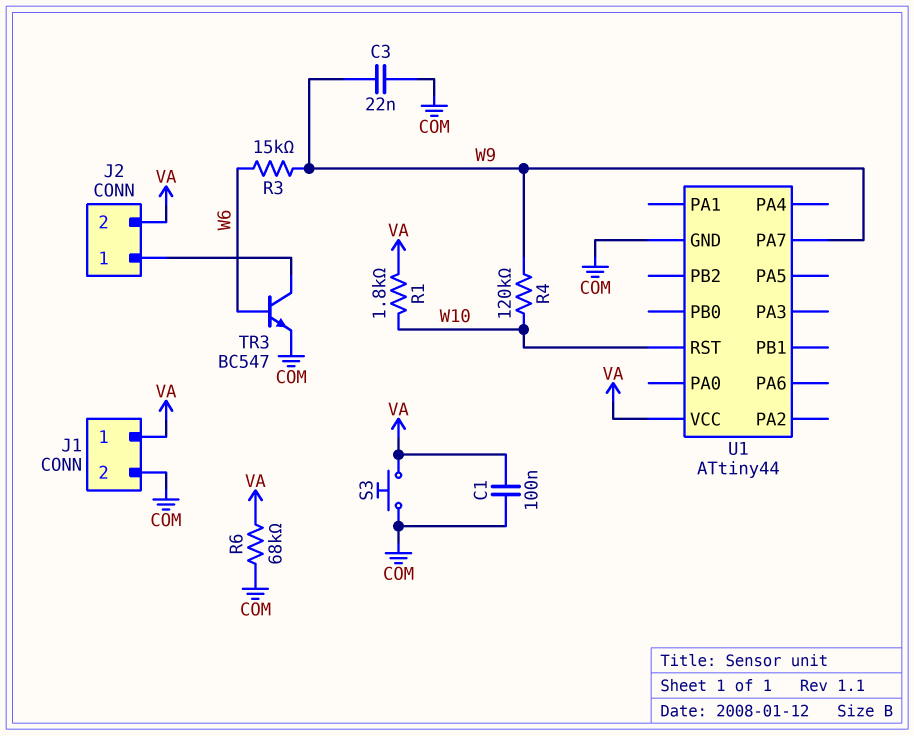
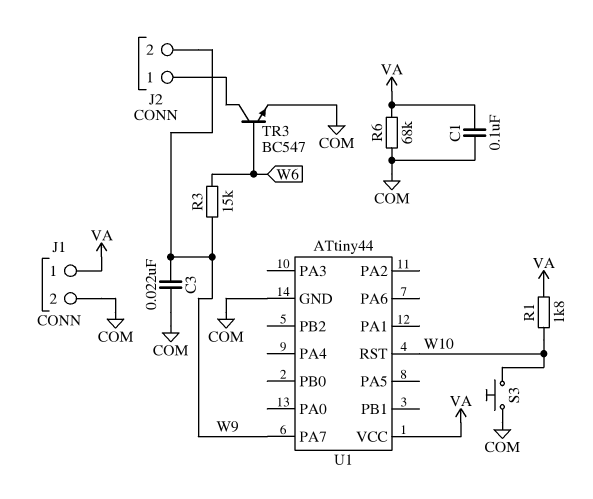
J2 pin 2: VA -> W9
R4: 120k (W9, W10) -> none
S3: button (COM, VA) -> button (COM, W10)

